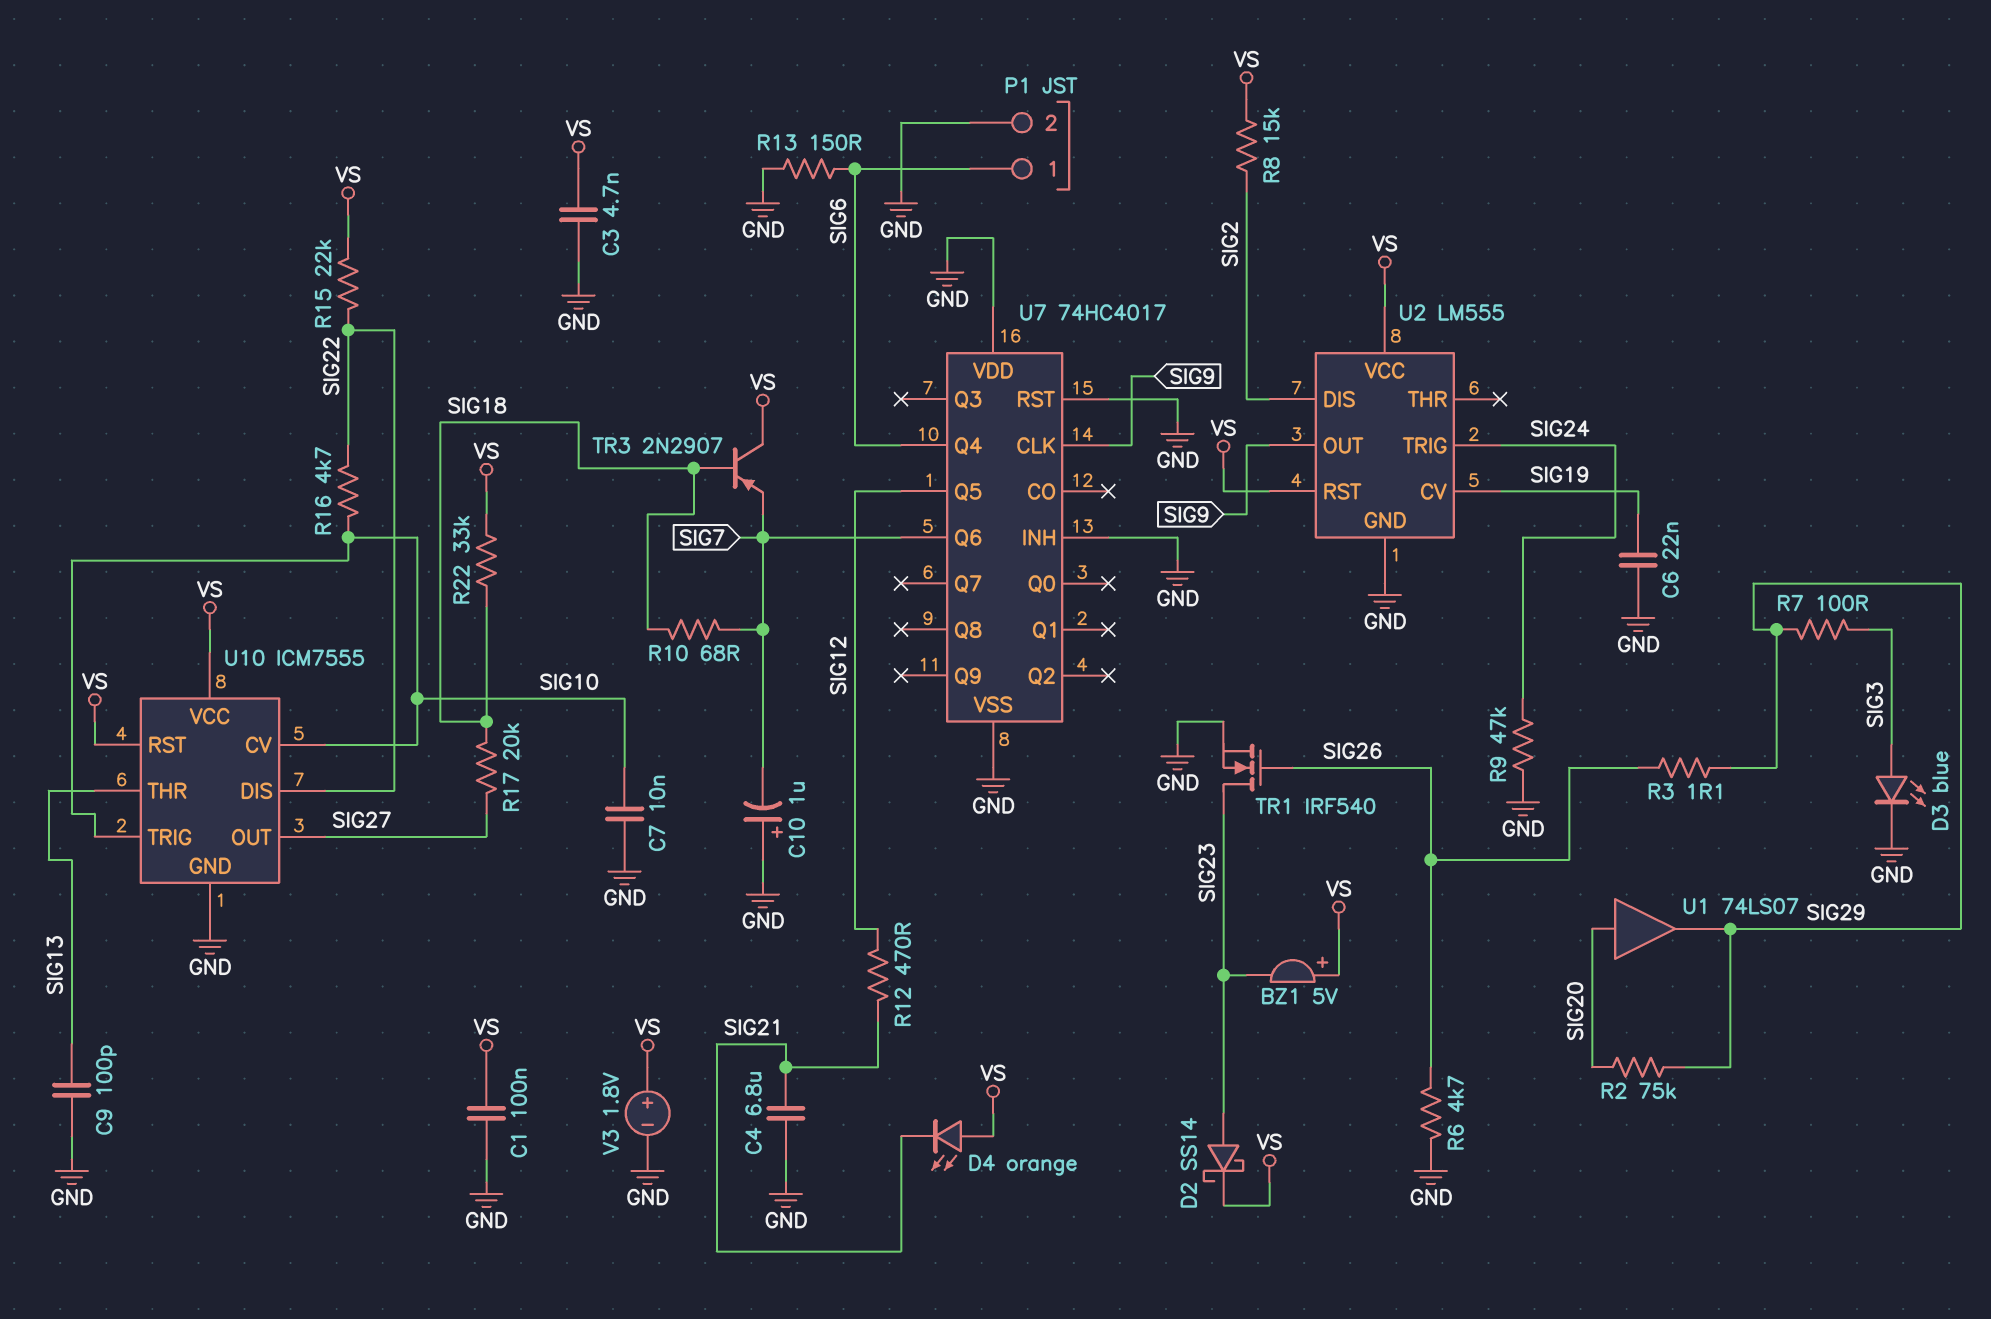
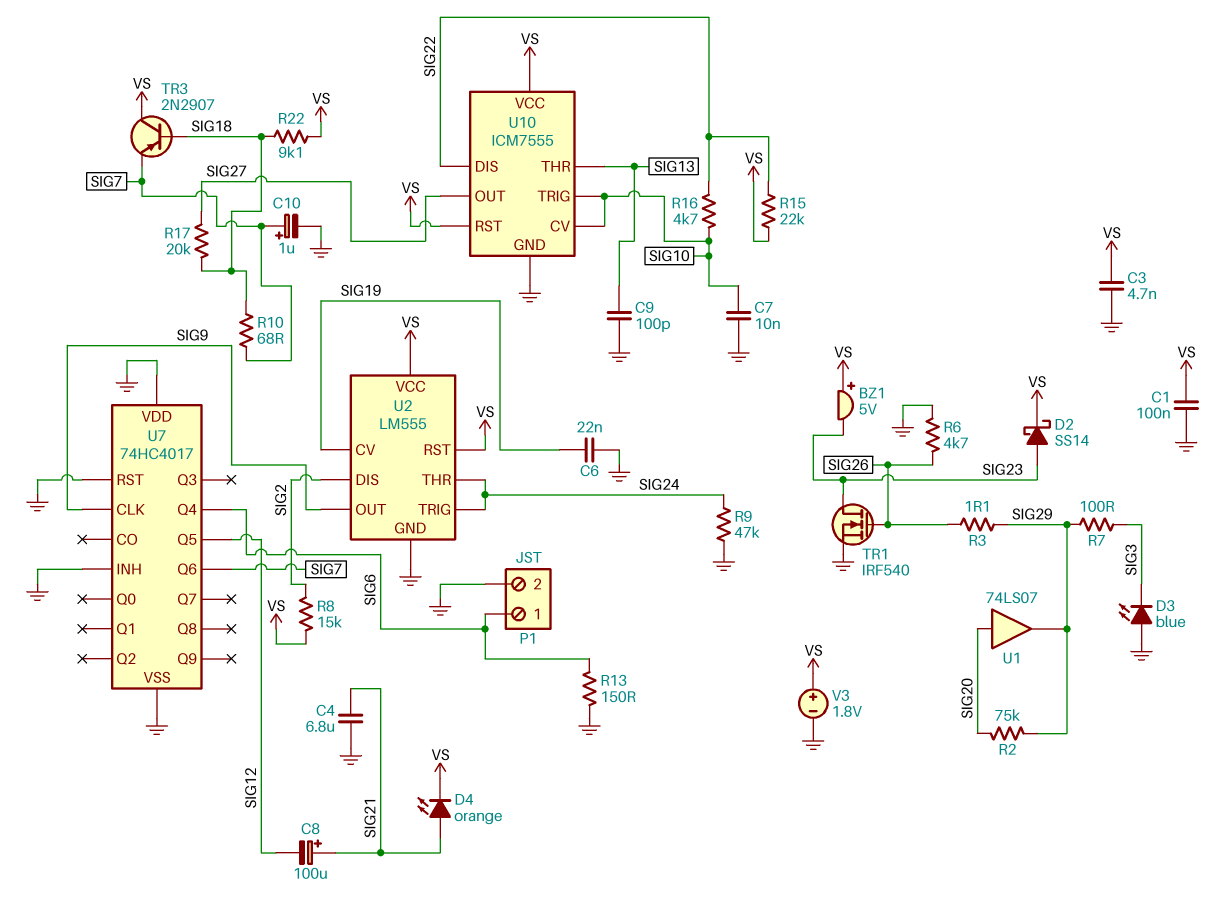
C8: none -> 100uF (plus SIG21, minus SIG12)
C10: 1uF (plus GND, minus SIG7) -> 1uF (plus SIG7, minus GND)
D3: LED blue (A SIG3, K GND) -> LED blue (A GND, K SIG3)
D4: LED orange (A VS, K SIG21) -> LED orange (A SIG21, K VS)
R12: 470 (SIG12, SIG21) -> none
R22: 33k (SIG18, VS) -> 9.1k (SIG18, VS)
U2 pin THR: none -> SIG24

